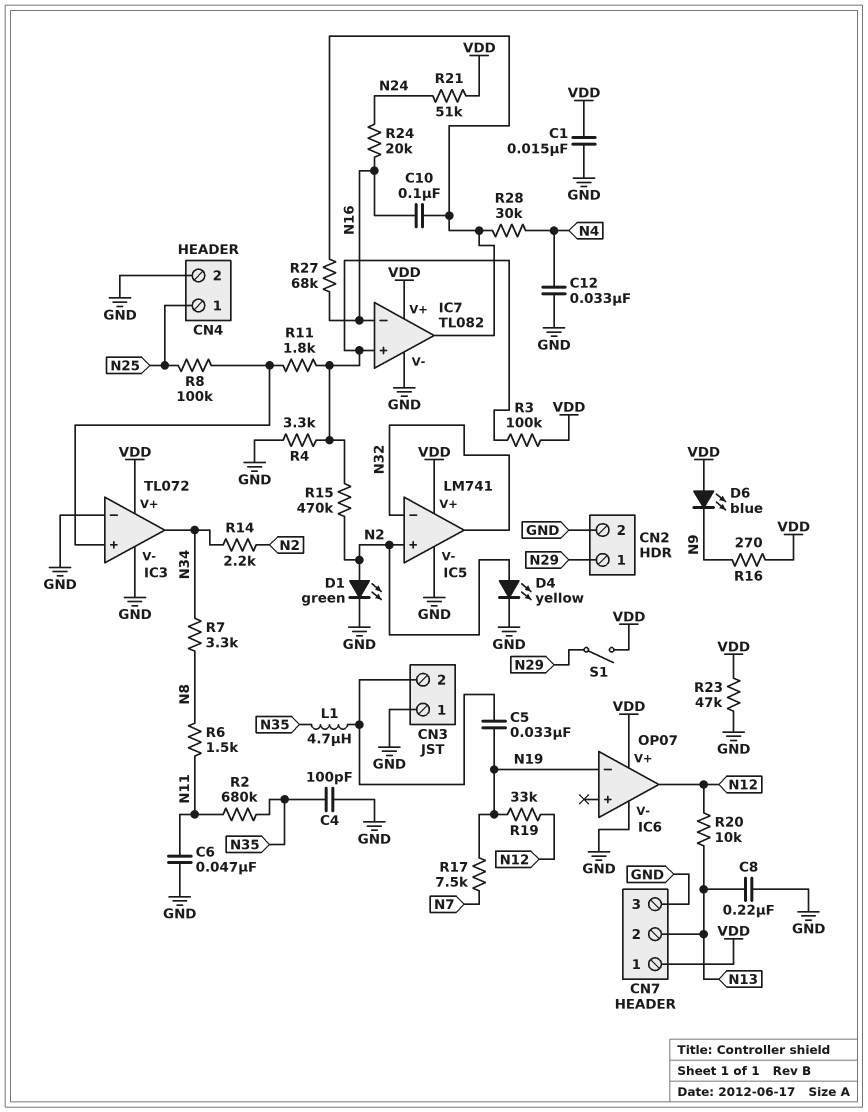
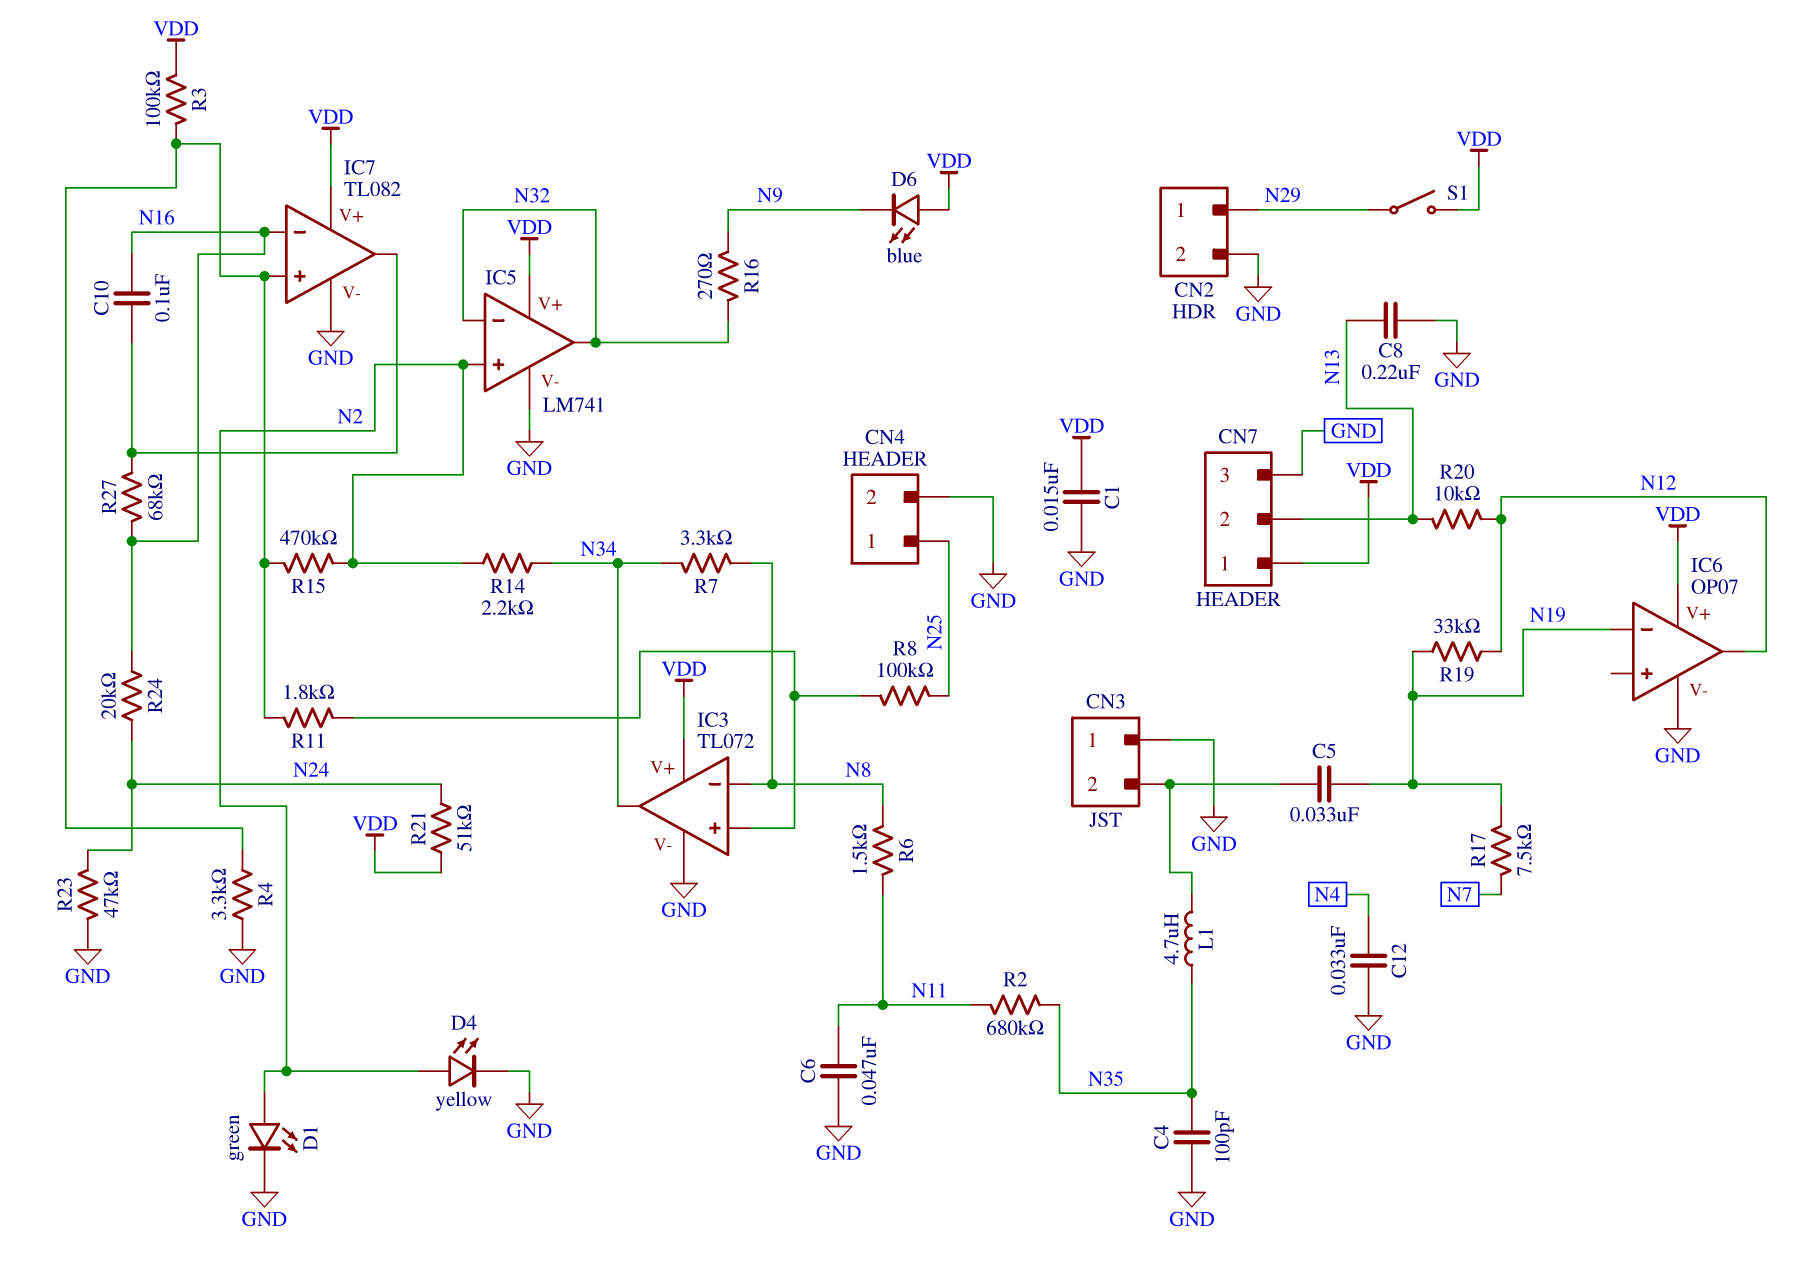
IC3 pin in-: GND -> N8
R16: 270 (N9, VDD) -> 270 (N9, N32)
R23: 47k (GND, VDD) -> 47k (GND, N24)
R28: 30k (IC7/out, N4) -> none

